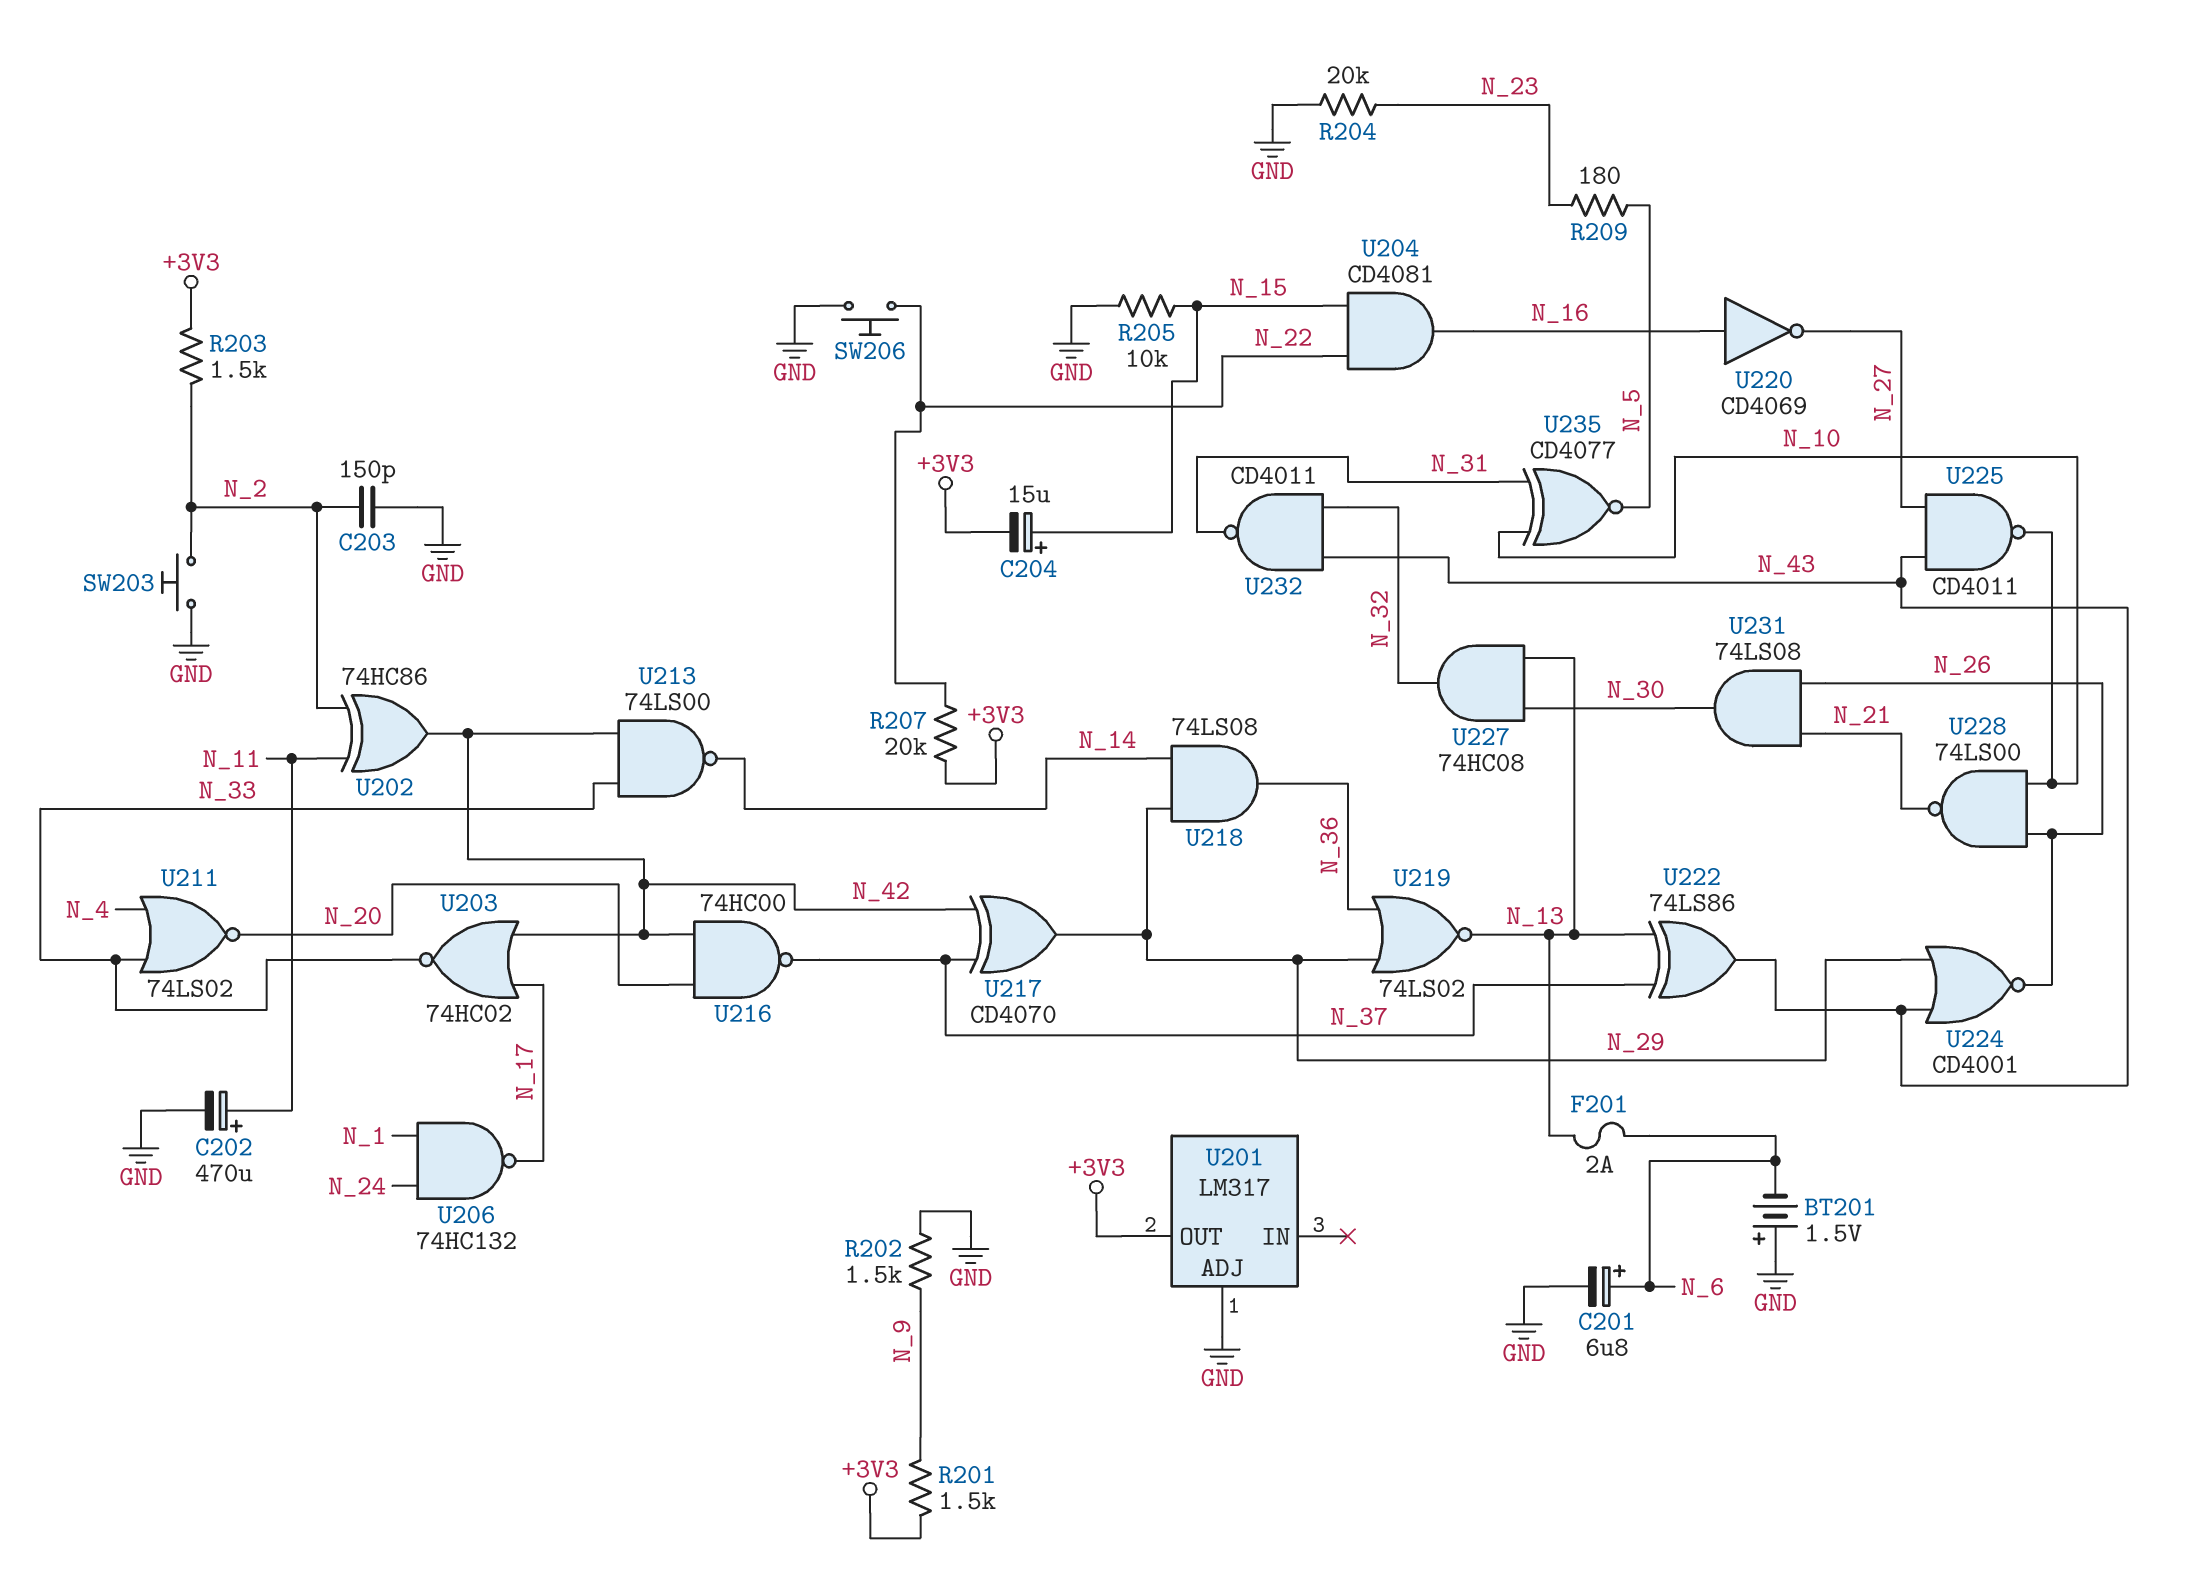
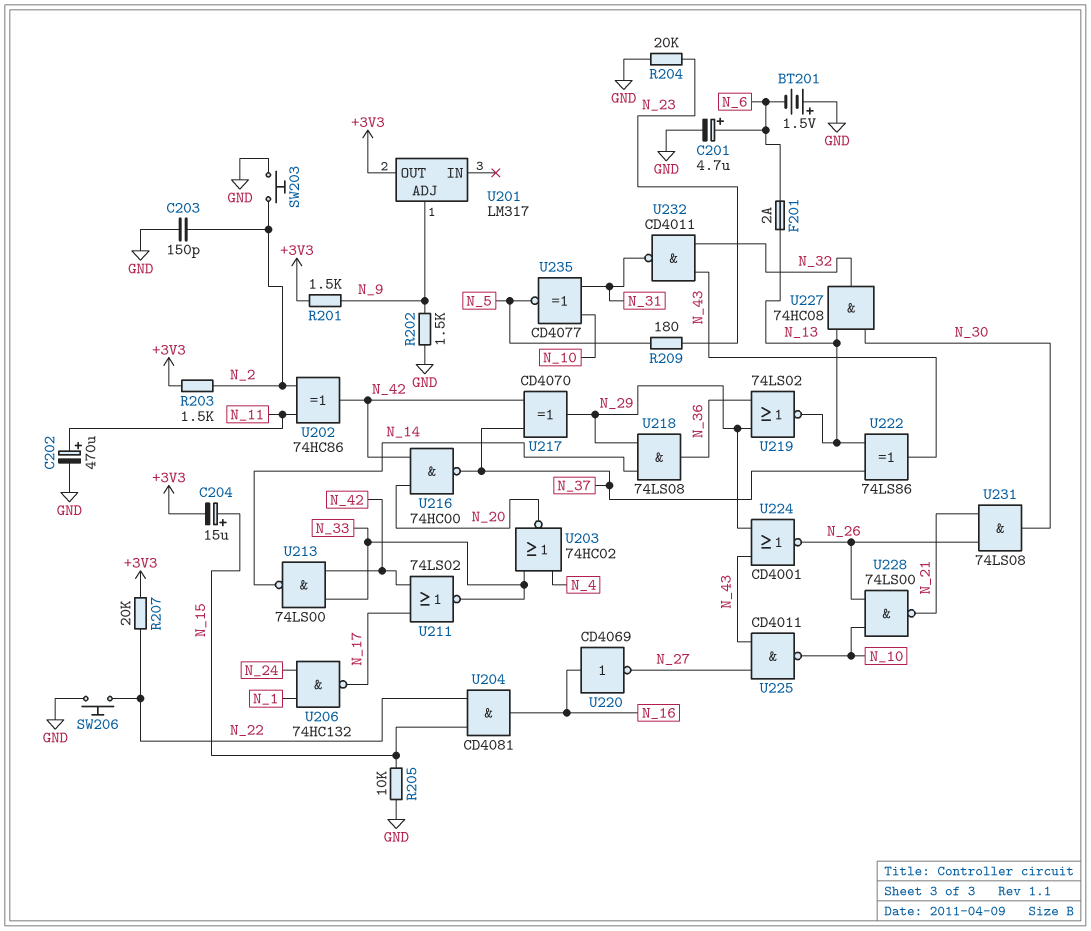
C201: 6.8uF (plus N_6, minus GND) -> 4.7uF (plus N_6, minus GND)
U201 pin ADJ: GND -> N_9
U203: NOR 74HC02 (in N_17, in N_42, out N_33) -> NOR 74HC02 (in N_4, in N_33, out N_20)
U211: NOR 74LS02 (in N_4, in N_33, out N_20) -> NOR 74LS02 (in N_17, in N_42, out N_33)

